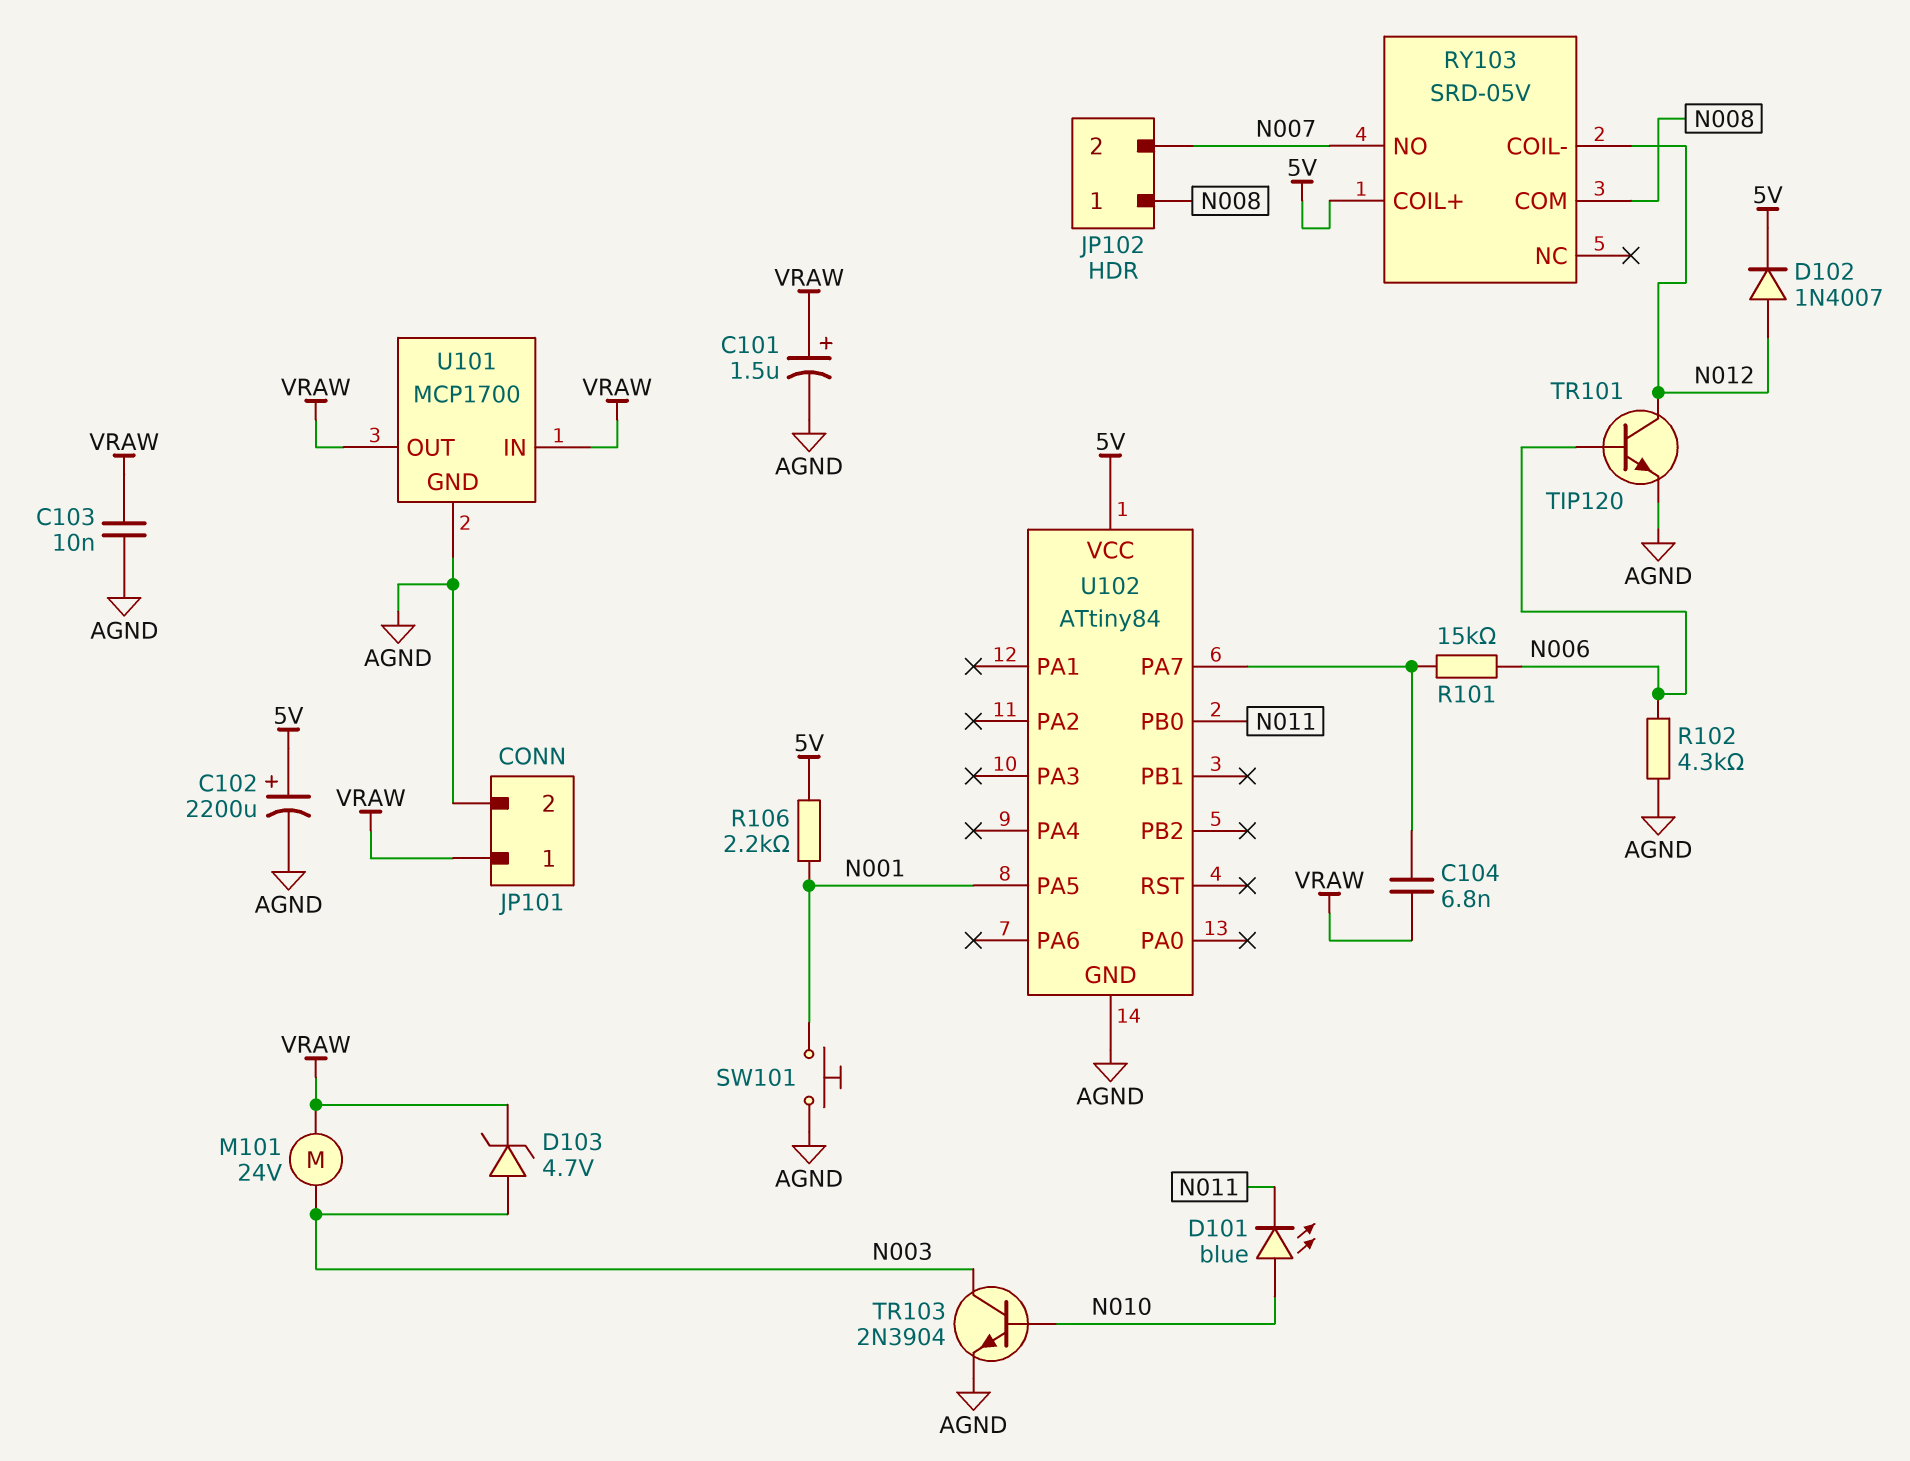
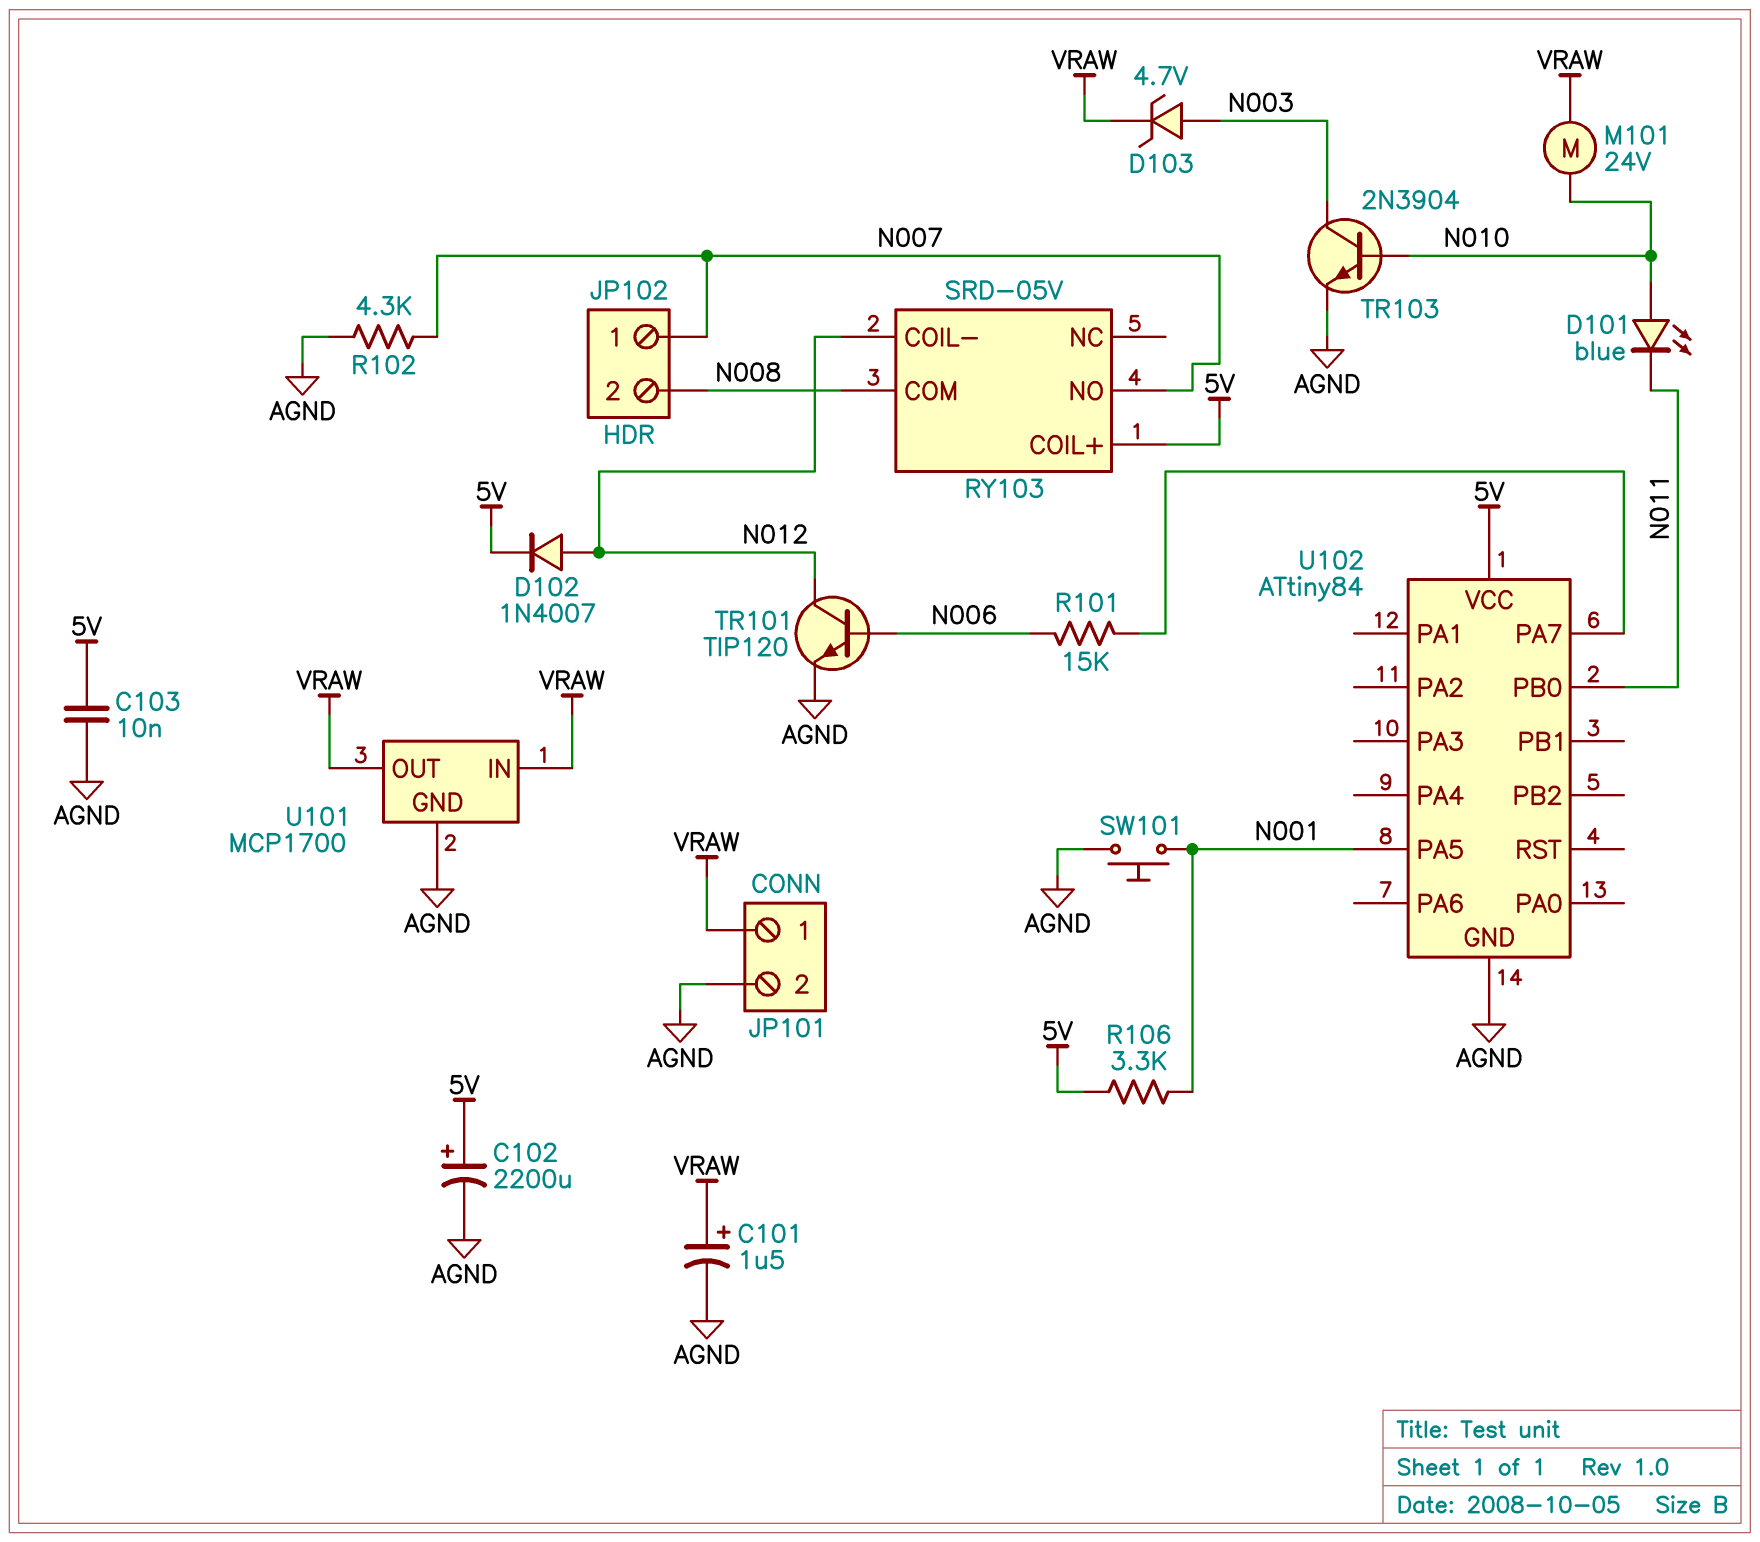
C103: 10nF (AGND, VRAW) -> 10nF (5V, AGND)
C104: 6.8nF (U102/PA7, VRAW) -> none
JP102 pin 1: N008 -> N007
JP102 pin 2: N007 -> N008
M101: motor 24V (N003, VRAW) -> motor 24V (N010, VRAW)
R102: 4.3k (AGND, N006) -> 4.3k (AGND, N007)
R106: 2.2k (5V, N001) -> 3.3k (5V, N001)

